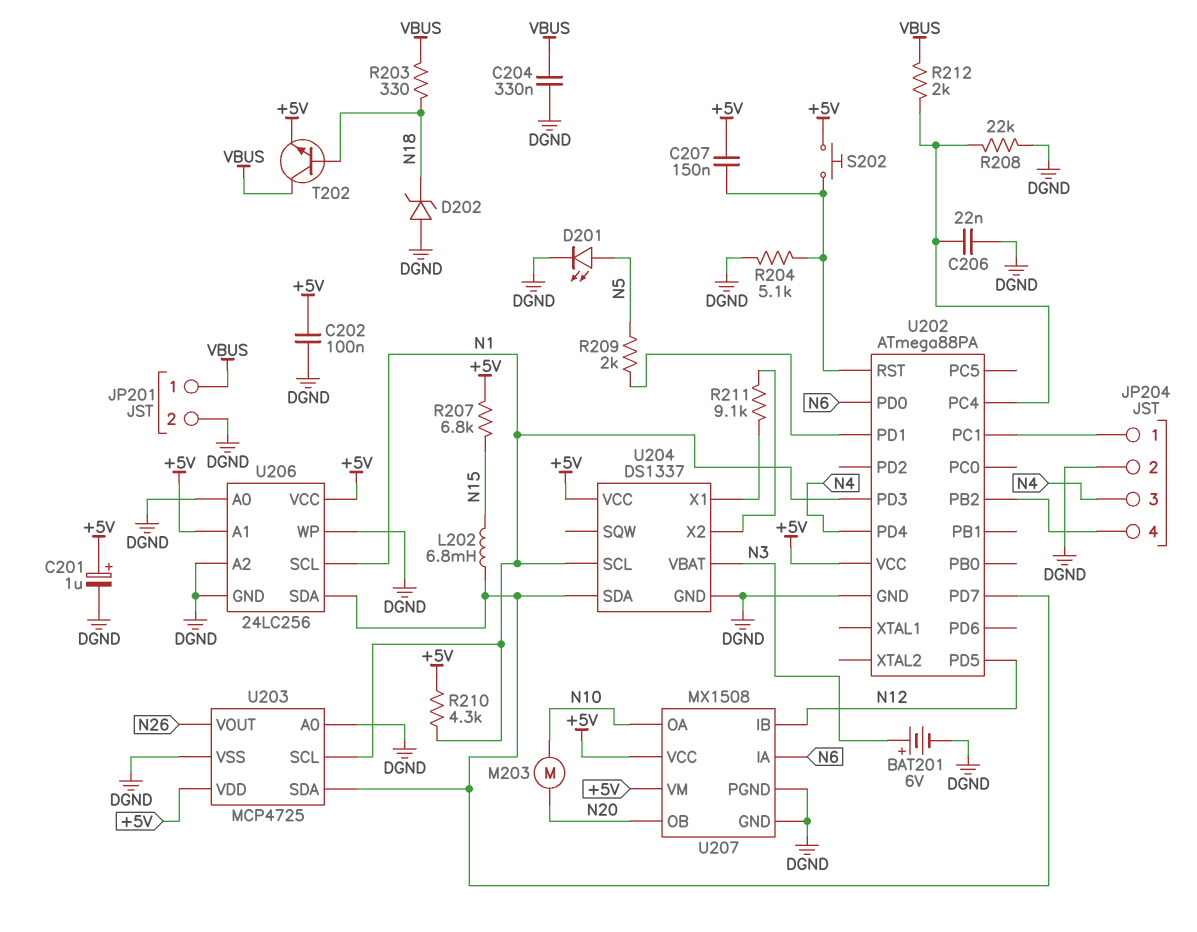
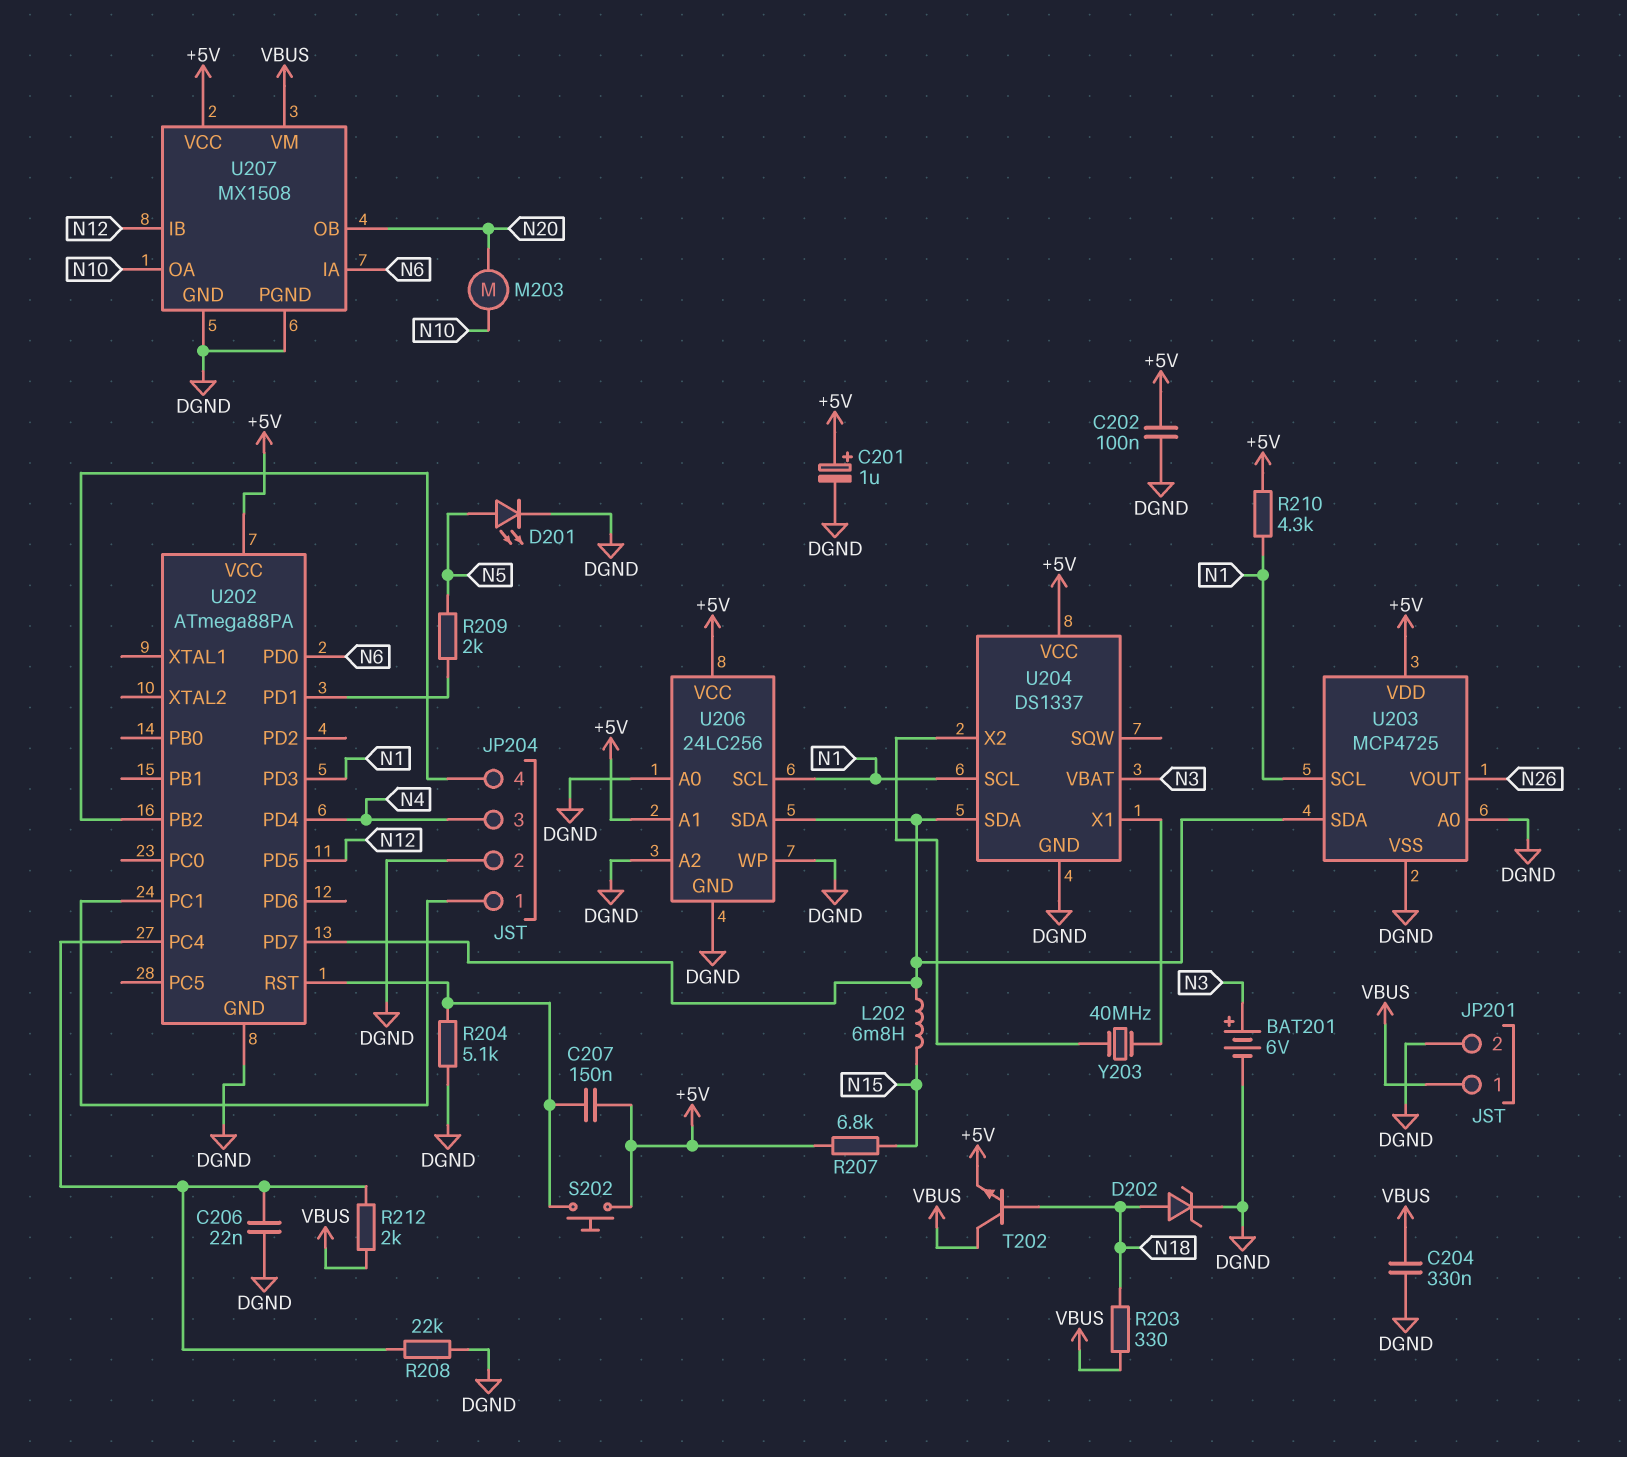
D202: zener (A DGND, K N18) -> zener (A N18, K DGND)
R211: 9.1k (U204/X1, U204/X2) -> none
U207 pin VM: +5V -> VBUS
Y203: none -> 40MHz (U204/X1, U204/X2)

